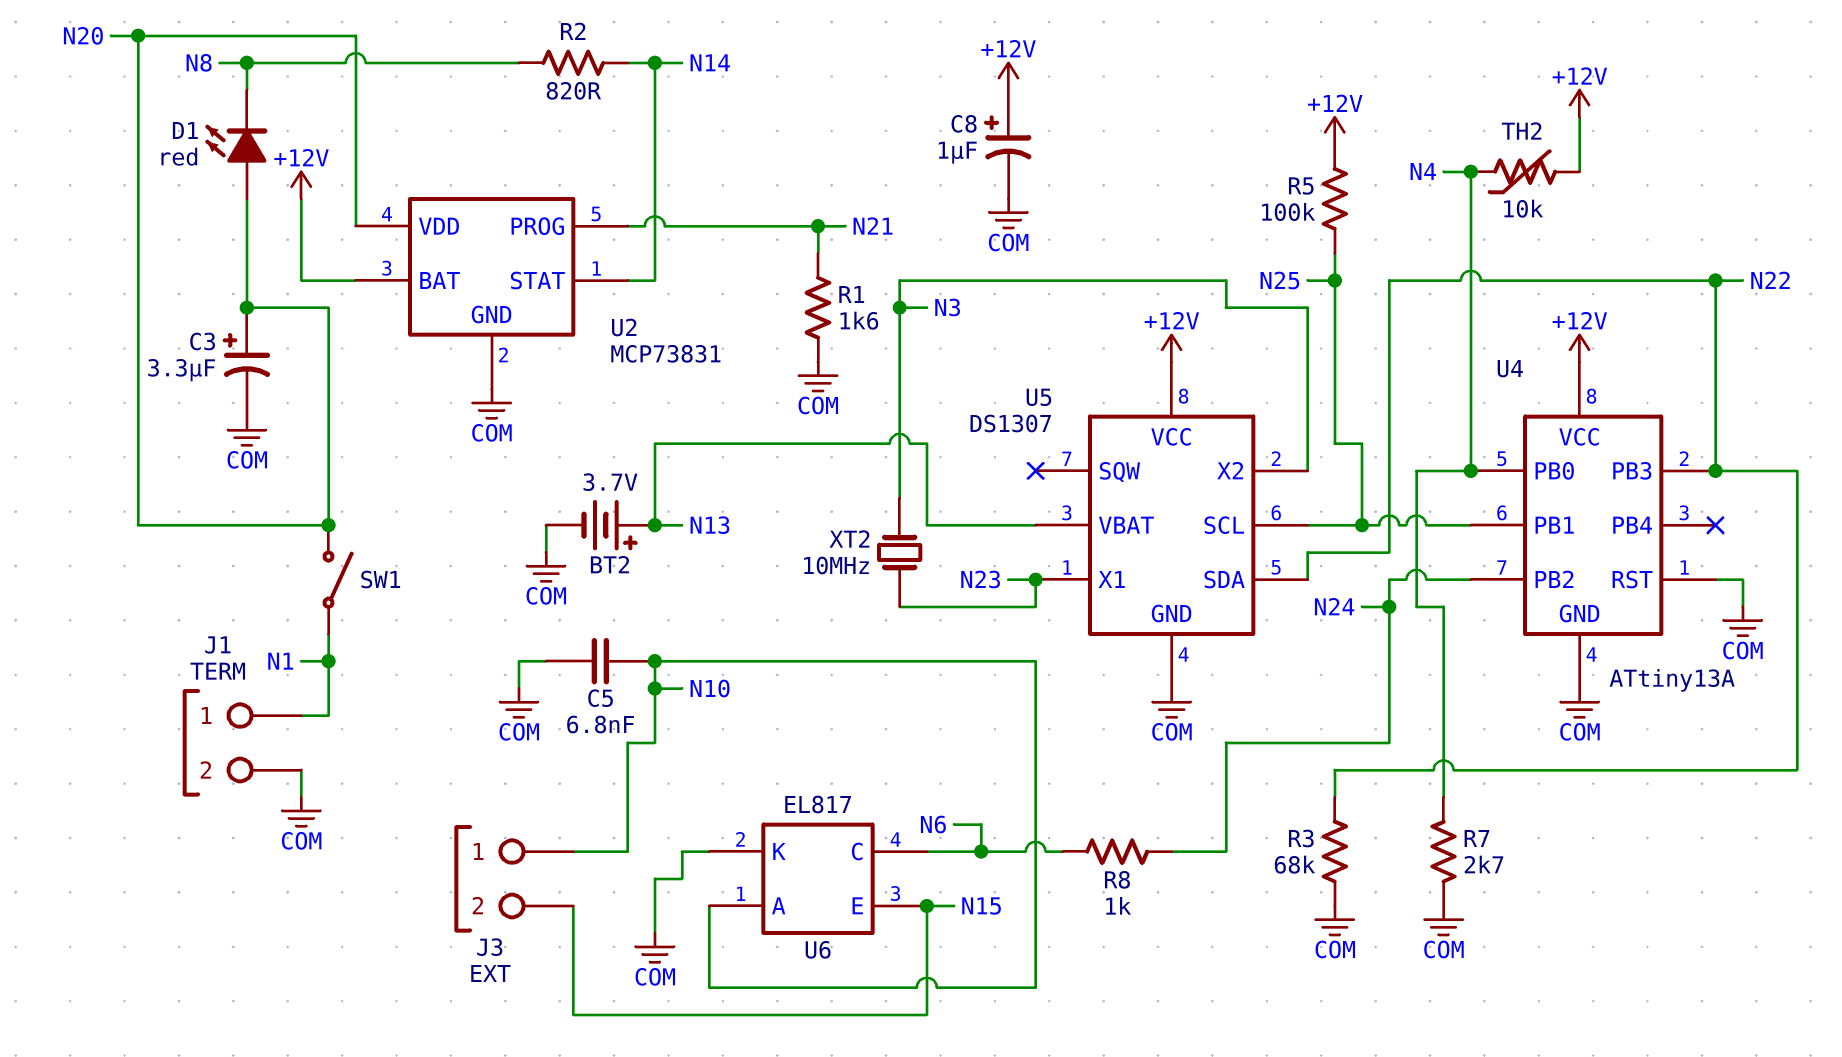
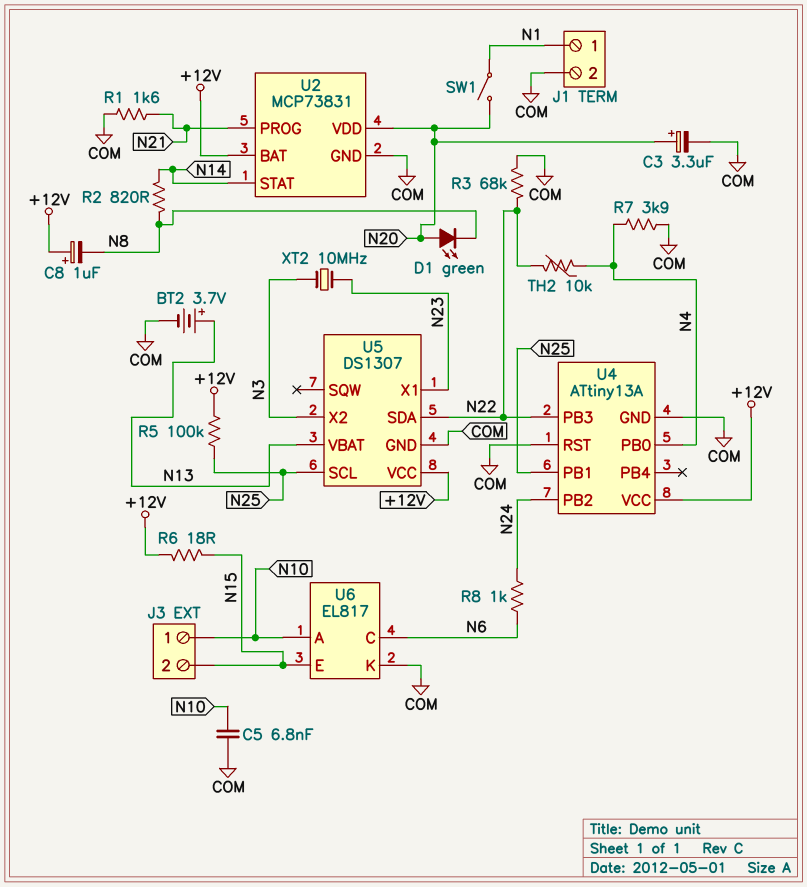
C8: 1uF (plus +12V, minus COM) -> 1uF (plus +12V, minus N8)
D1: LED red (A N20, K N8) -> LED green (A N20, K N8)
R6: none -> 18 (+12V, N15)
R7: 2.7k (COM, N4) -> 3.9k (COM, N4)
TH2: 10k (+12V, N4) -> 10k (N4, N22)

